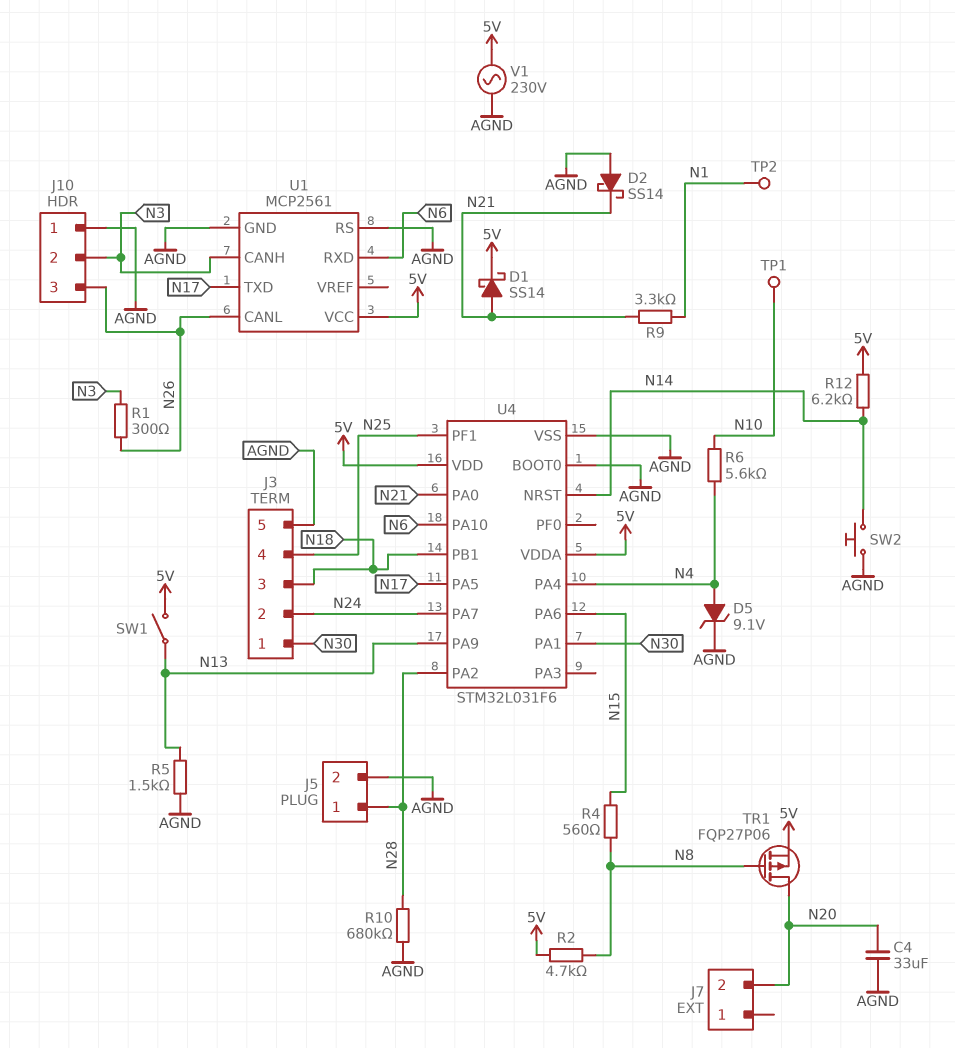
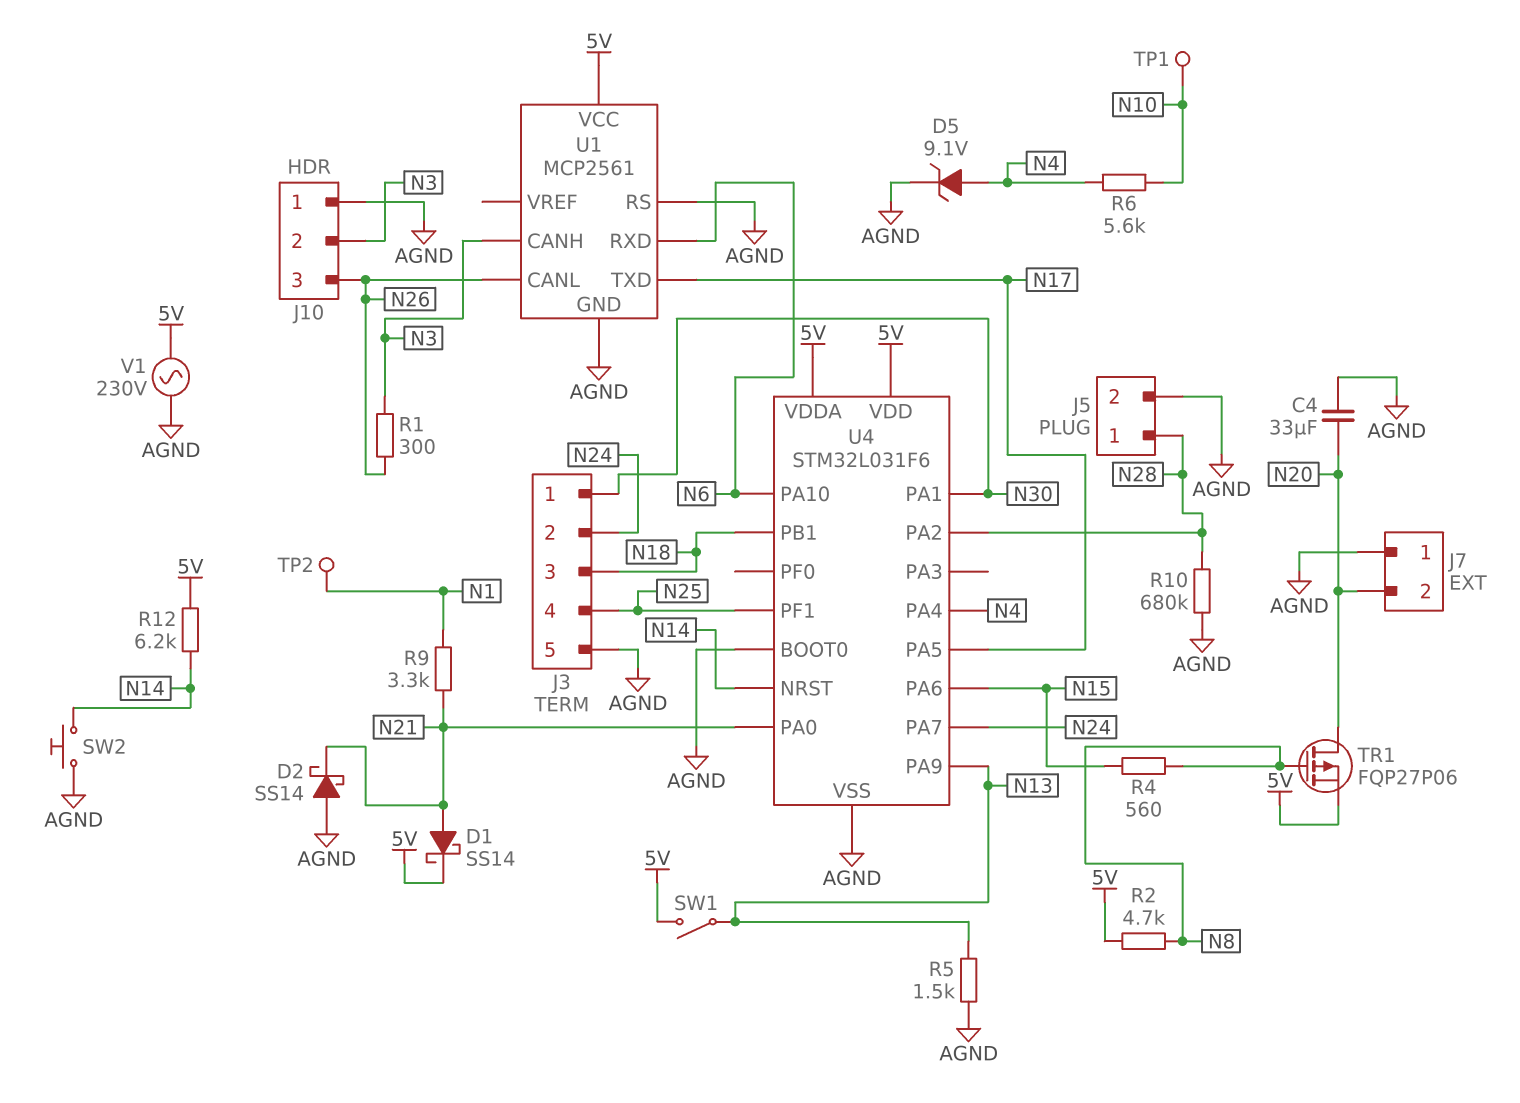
J7 pin 1: none -> AGND

